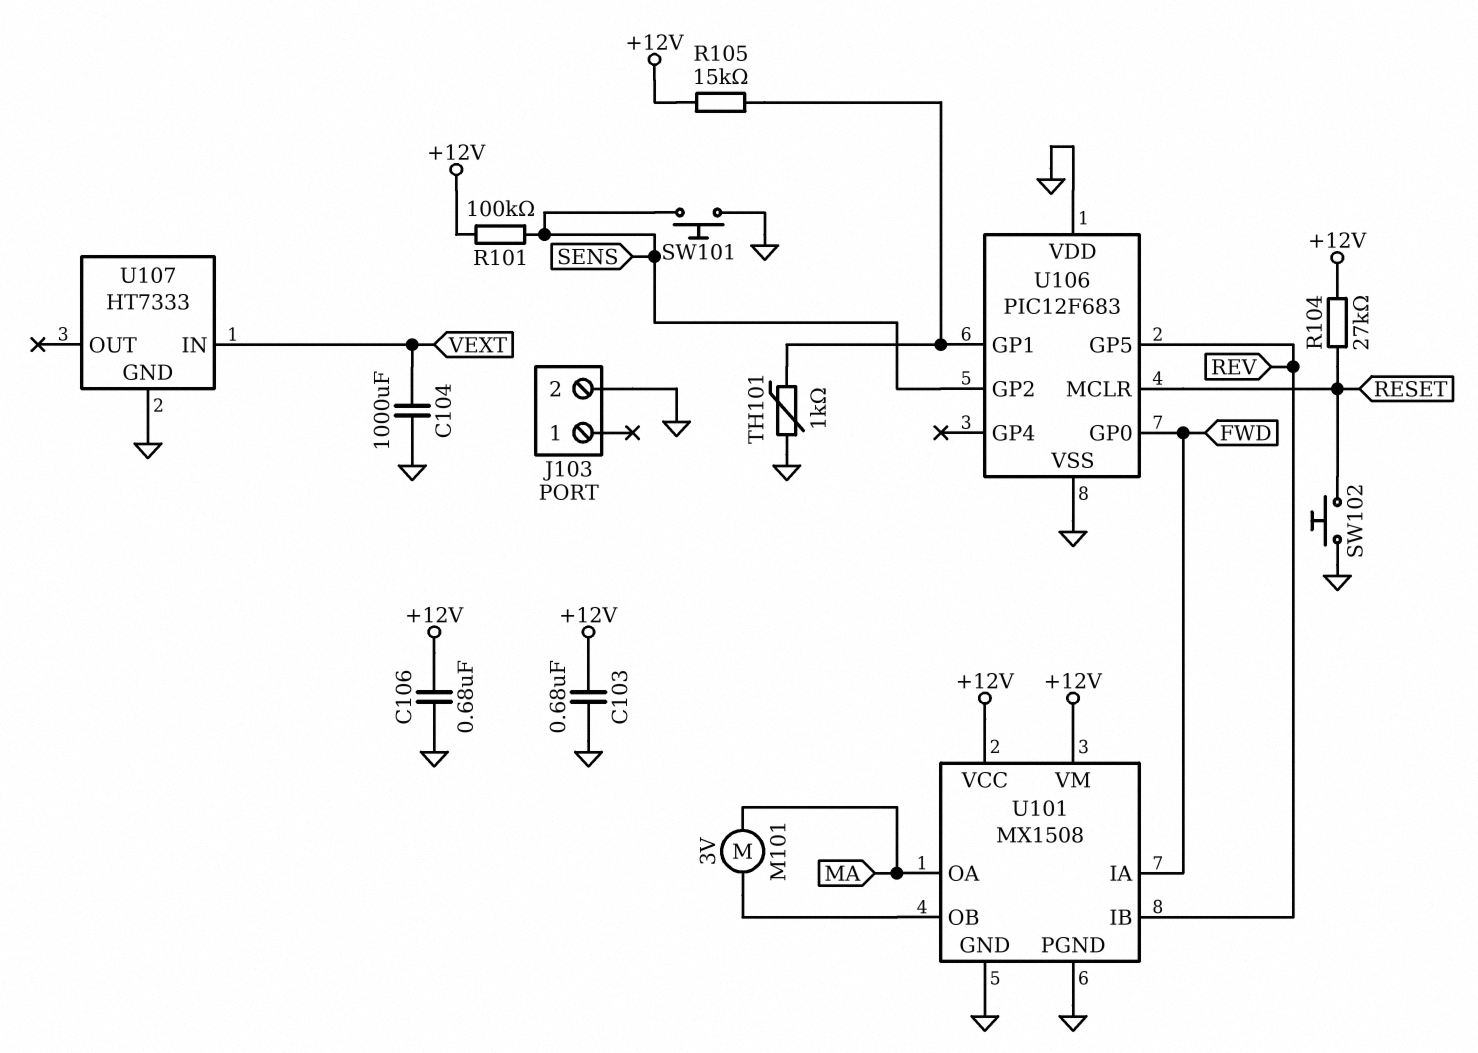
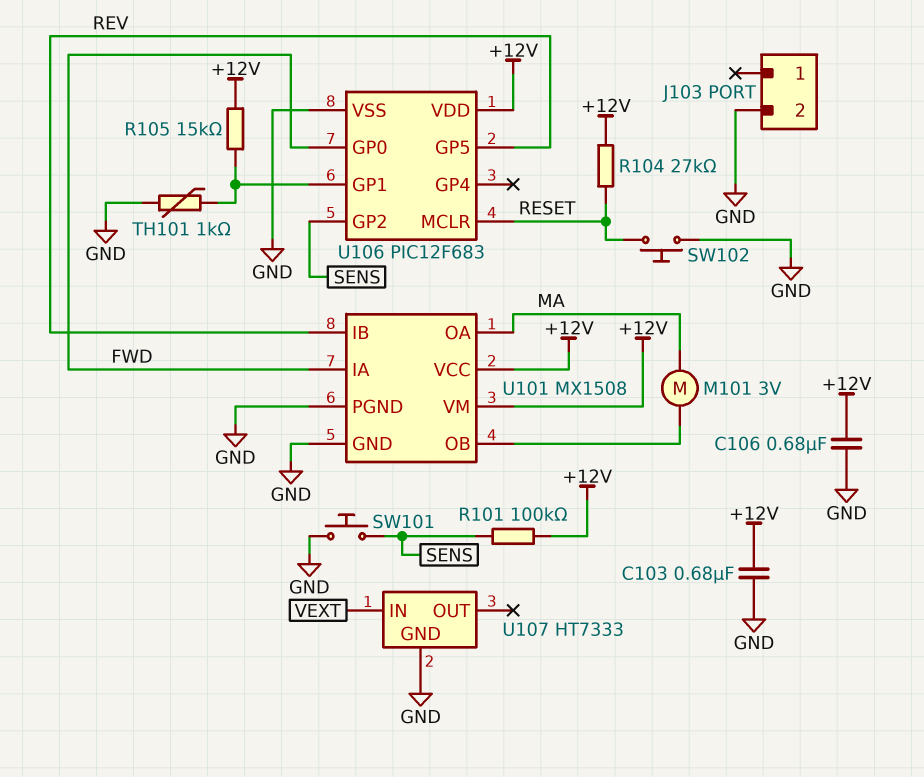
C104: 1000uF (GND, VEXT) -> none
U106 pin VDD: GND -> +12V

